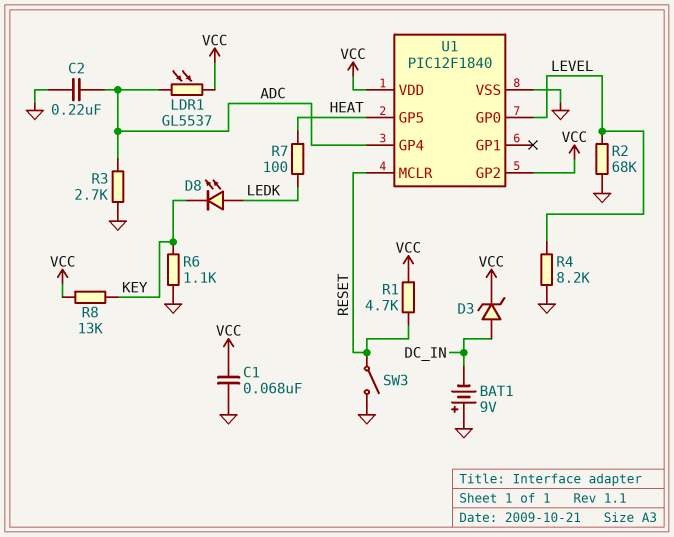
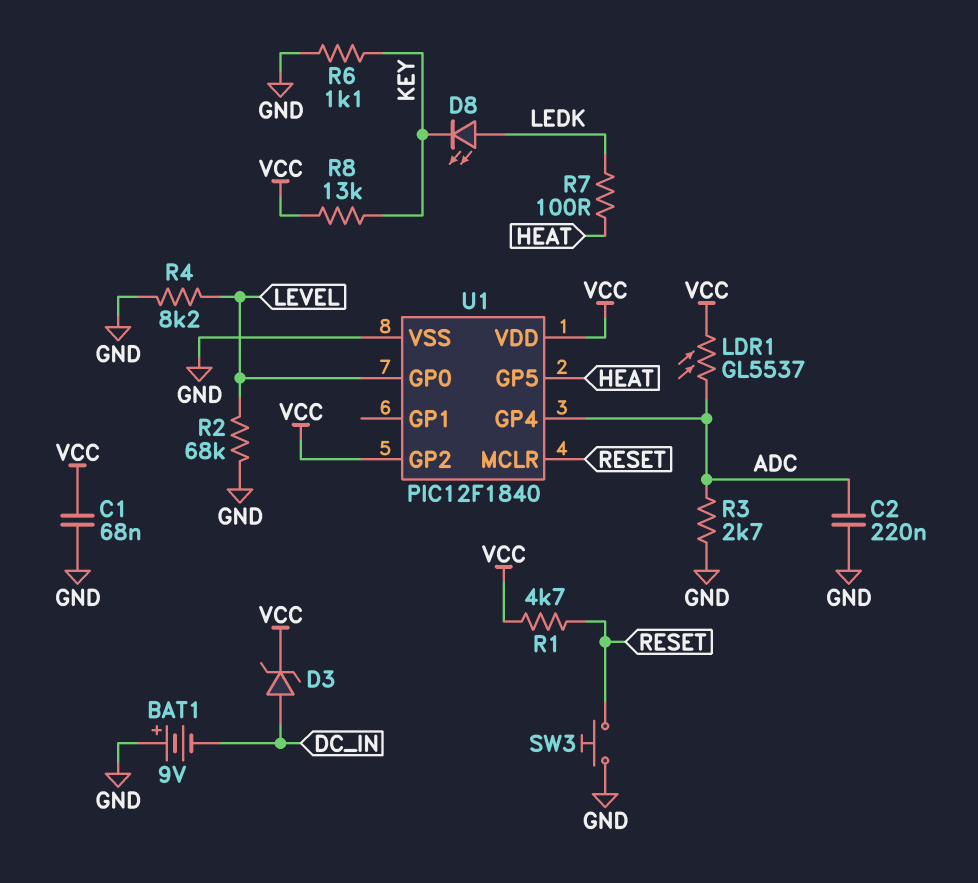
SW3: switch (GND, RESET) -> button (GND, RESET)

